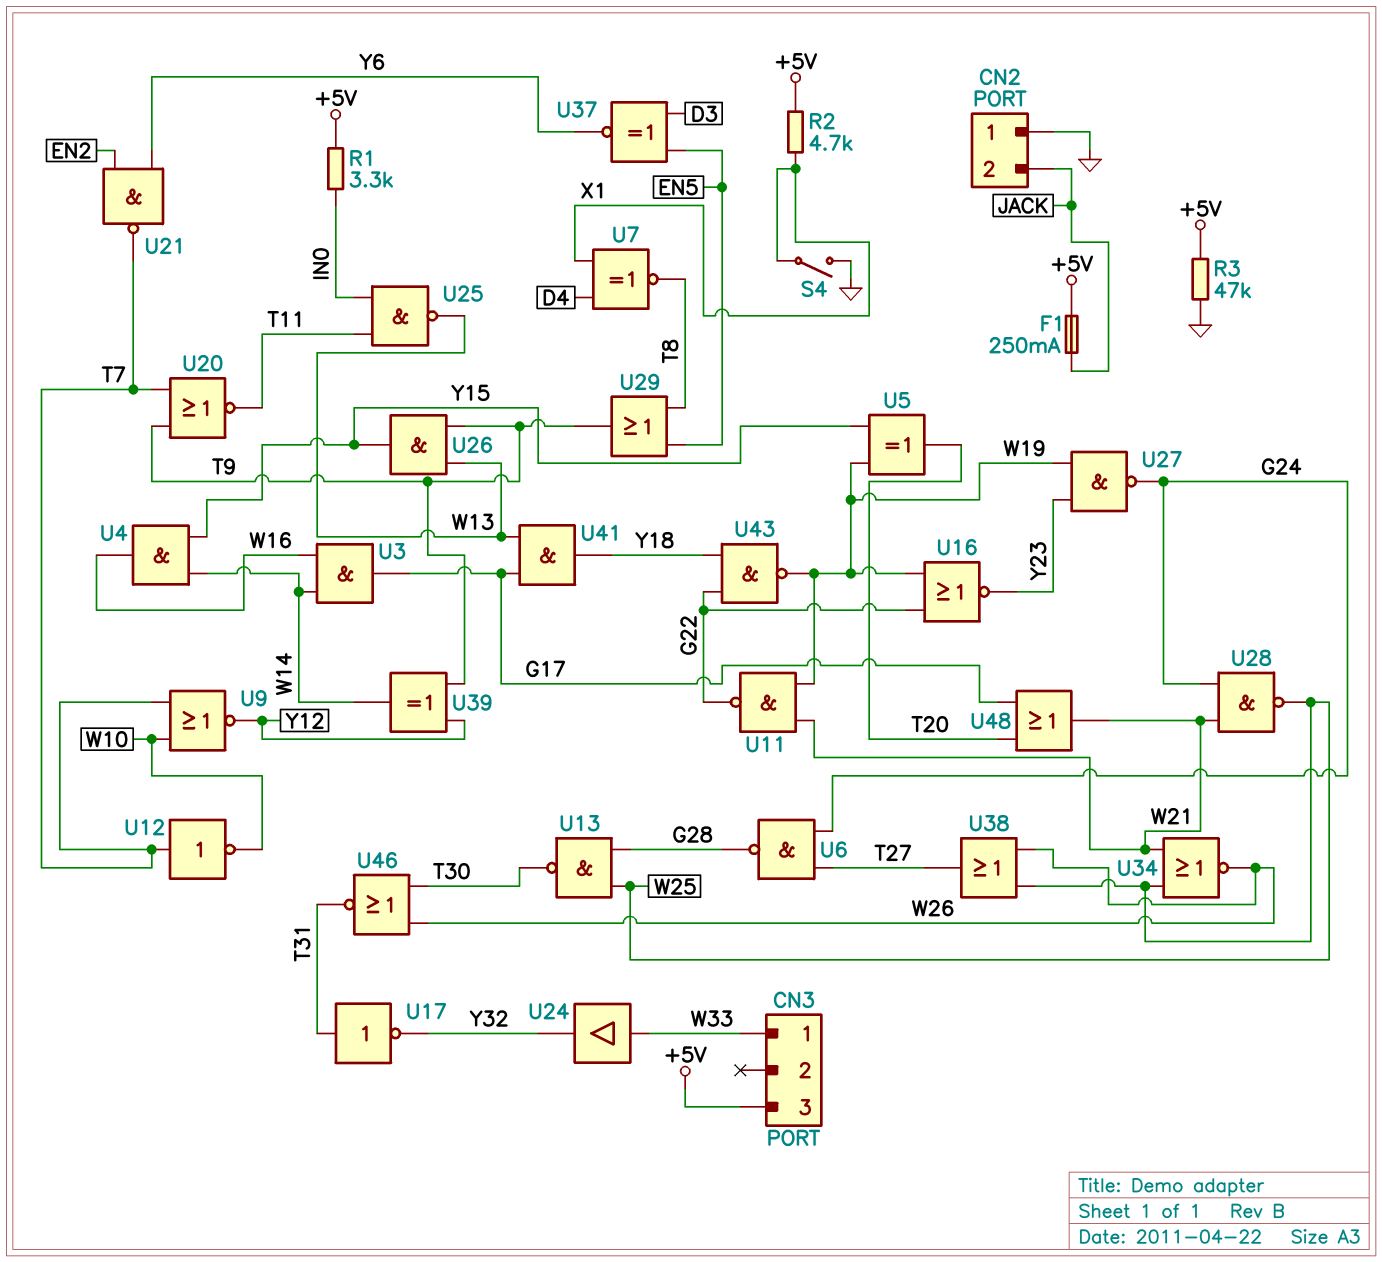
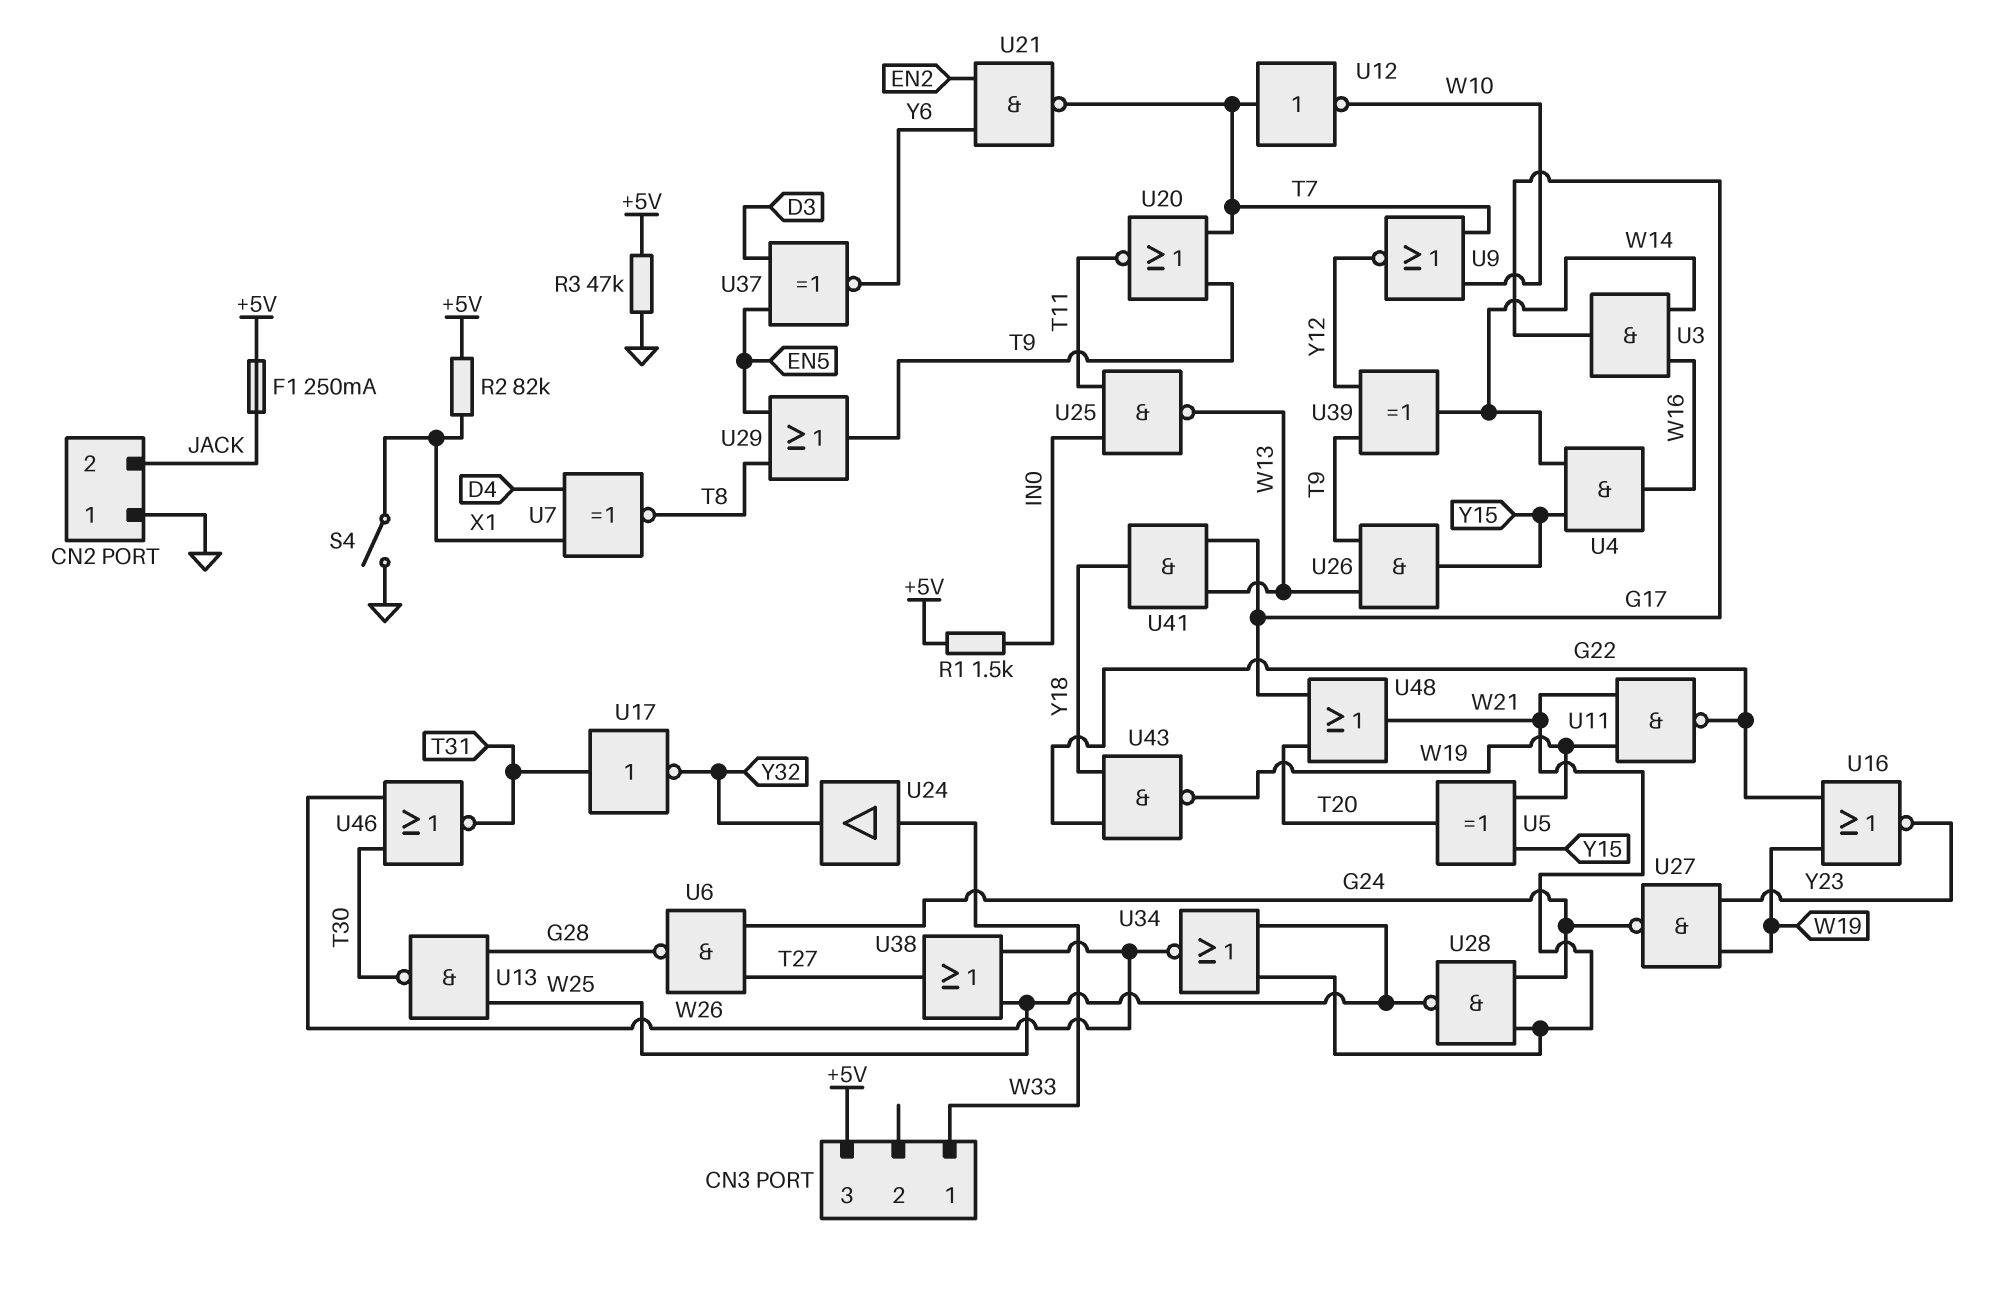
R1: 3.3k (+5V, IN0) -> 1.5k (+5V, IN0)
R2: 4.7k (+5V, X1) -> 82k (+5V, X1)

